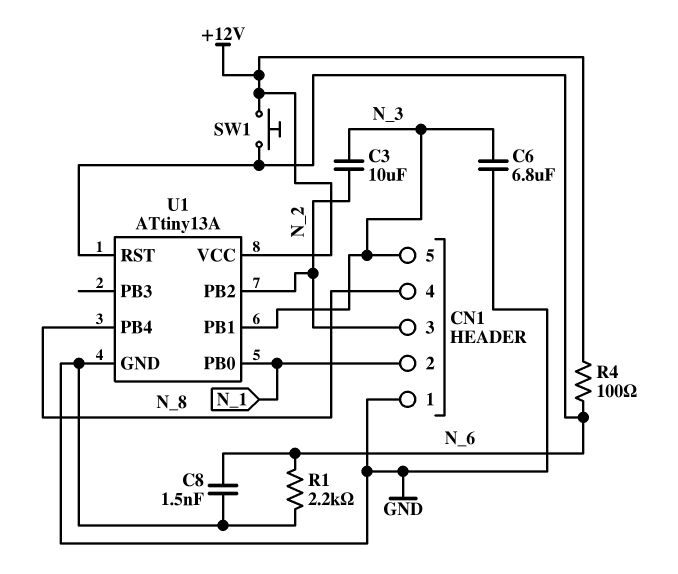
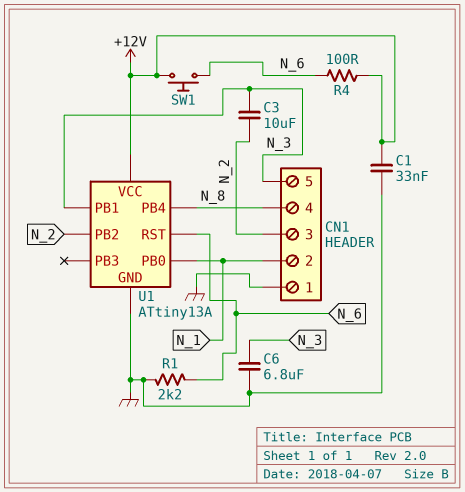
C1: none -> 33nF (+12V, GND)
C8: 1.5nF (GND, N_6) -> none

